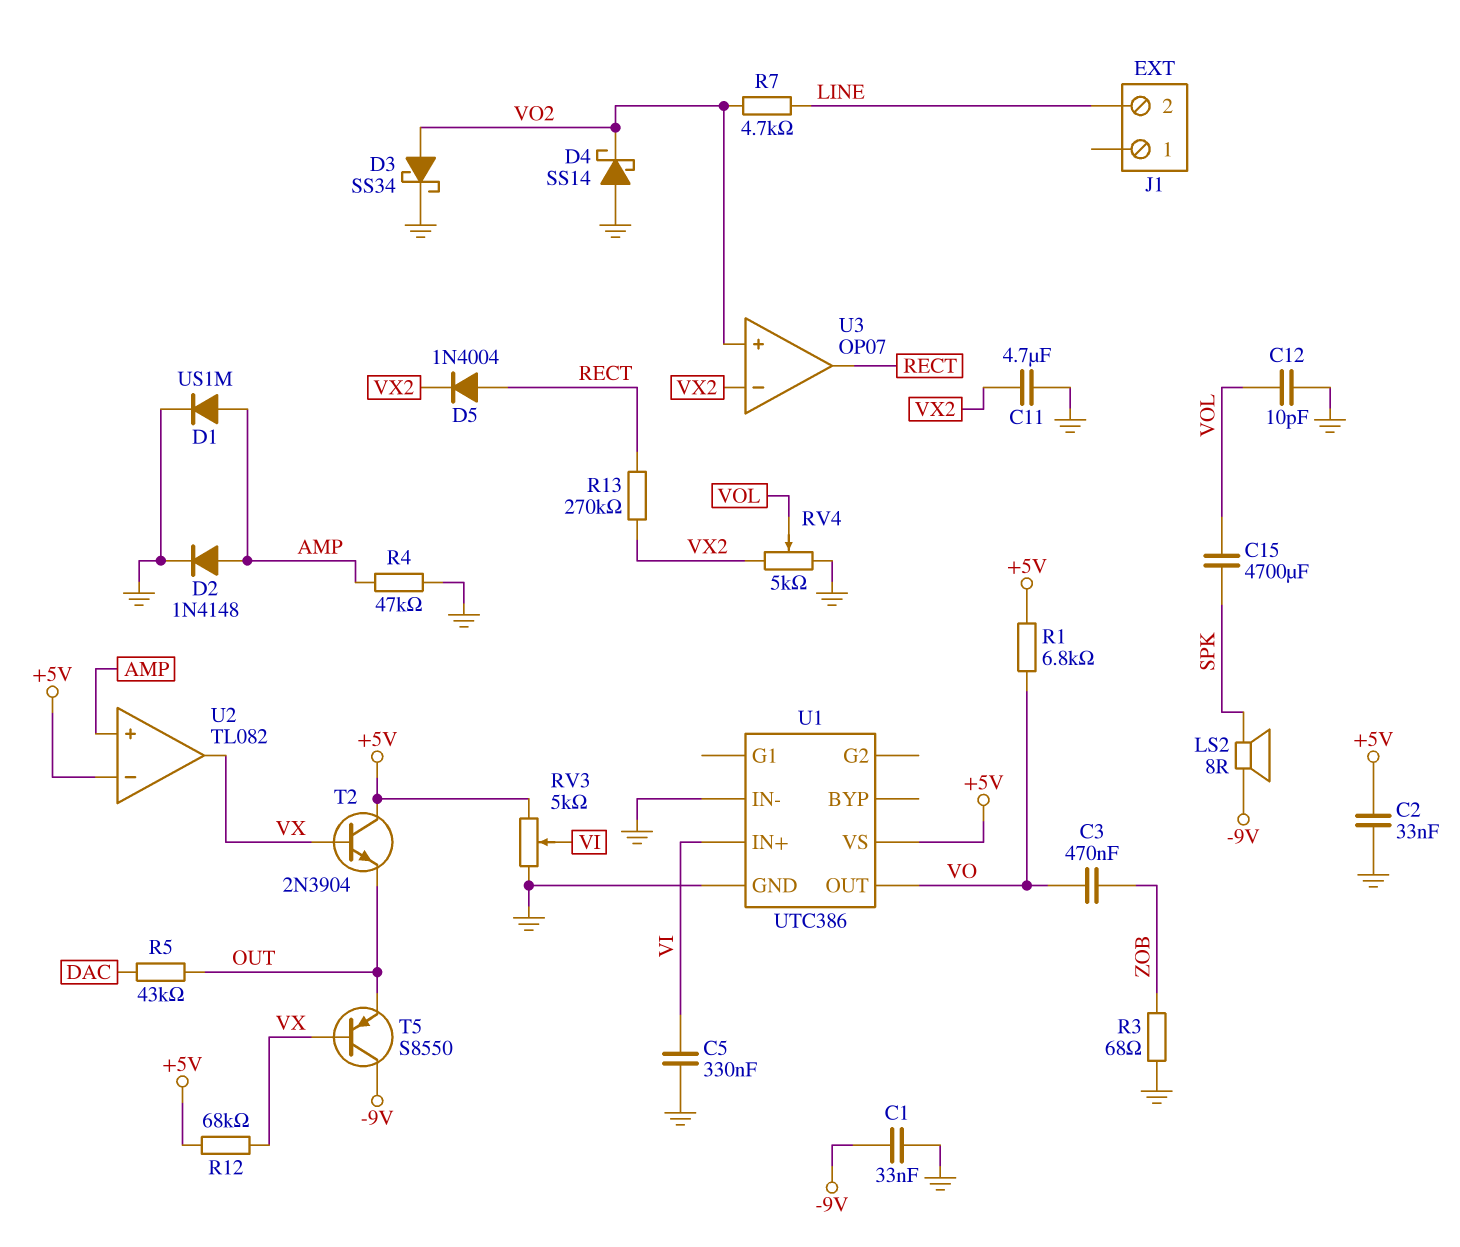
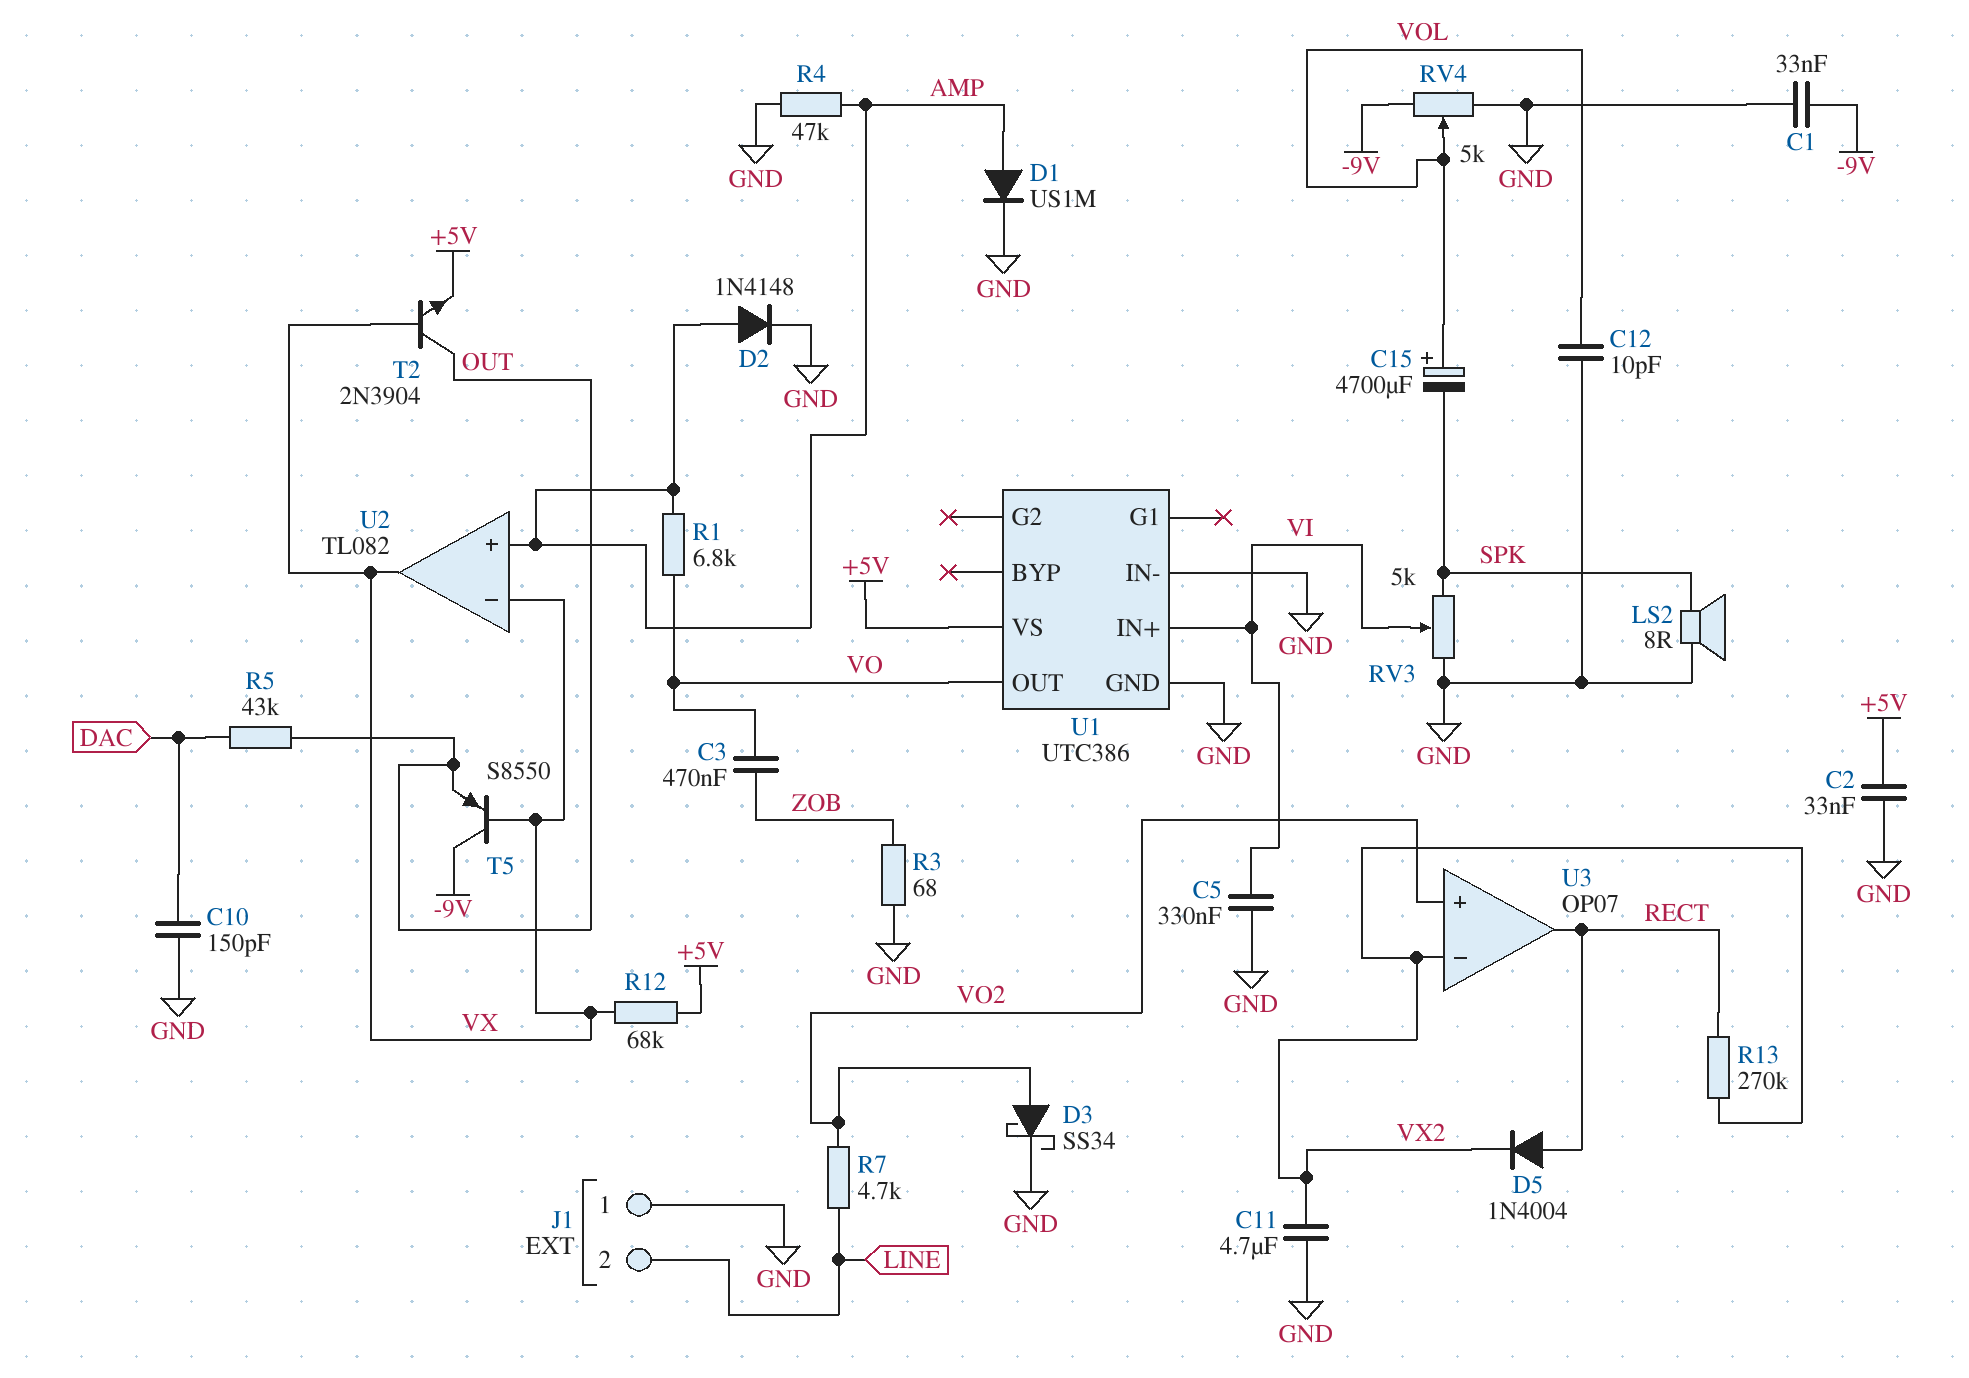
C10: none -> 150pF (DAC, GND)
C15: 4700uF (SPK, VOL) -> 4700uF (plus VOL, minus SPK)
D4: schottky SS14 (A GND, K VO2) -> none
J1 pin 1: none -> GND
LS2: speaker 8R (-9V, SPK) -> speaker 8R (GND, SPK)
R1: 6.8k (+5V, VO) -> 6.8k (AMP, VO)
RV3: 5k (+5V, GND, wiper VI) -> 5k (GND, SPK, wiper VI)
RV4: 5k (GND, VX2, wiper VOL) -> 5k (-9V, GND, wiper VOL)
T2: NPN 2N3904 (B VX, C +5V, E OUT) -> NPN 2N3904 (B VX, C OUT, E +5V)
U2 pin in-: +5V -> VX

